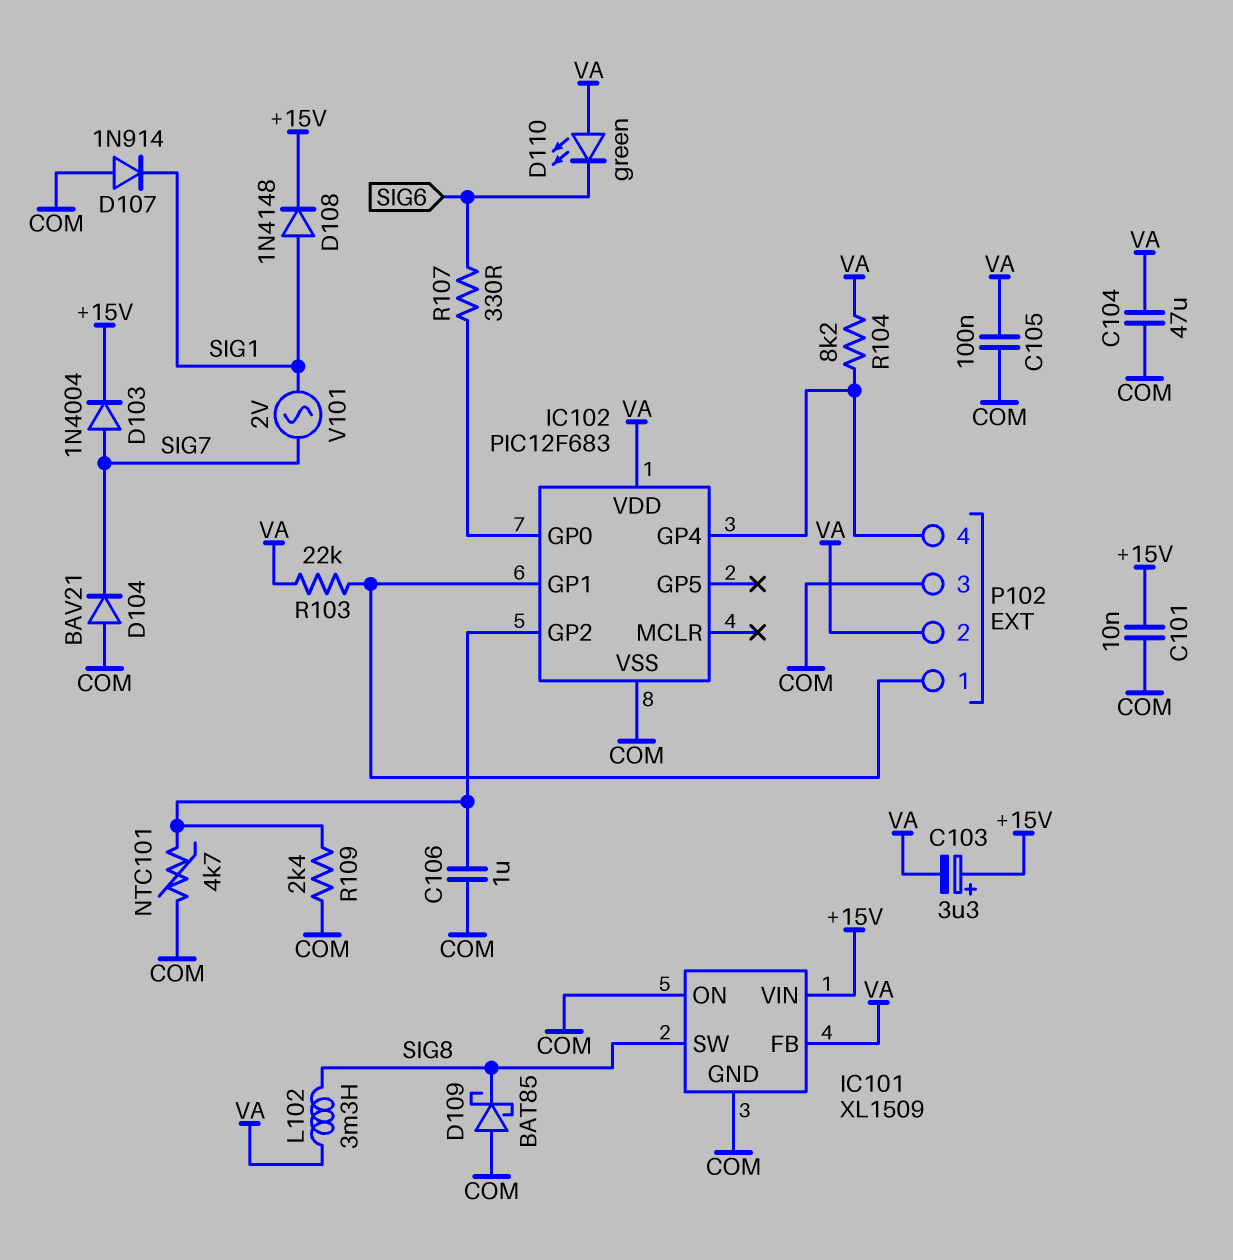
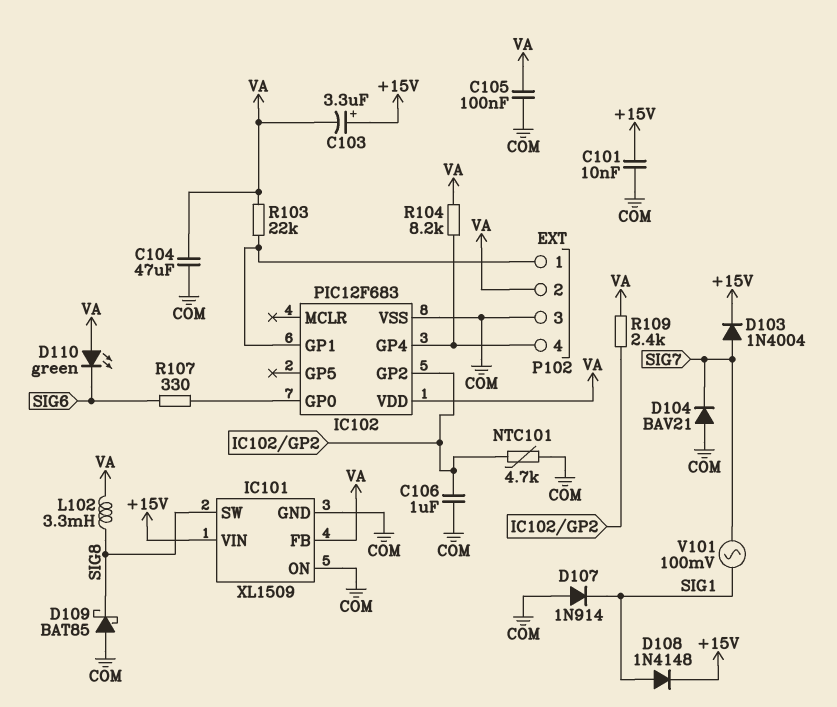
R109: 2.4k (COM, IC102/GP2) -> 2.4k (IC102/GP2, VA)
V101: AC 2V (SIG1, SIG7) -> AC 100mV (SIG1, SIG7)

